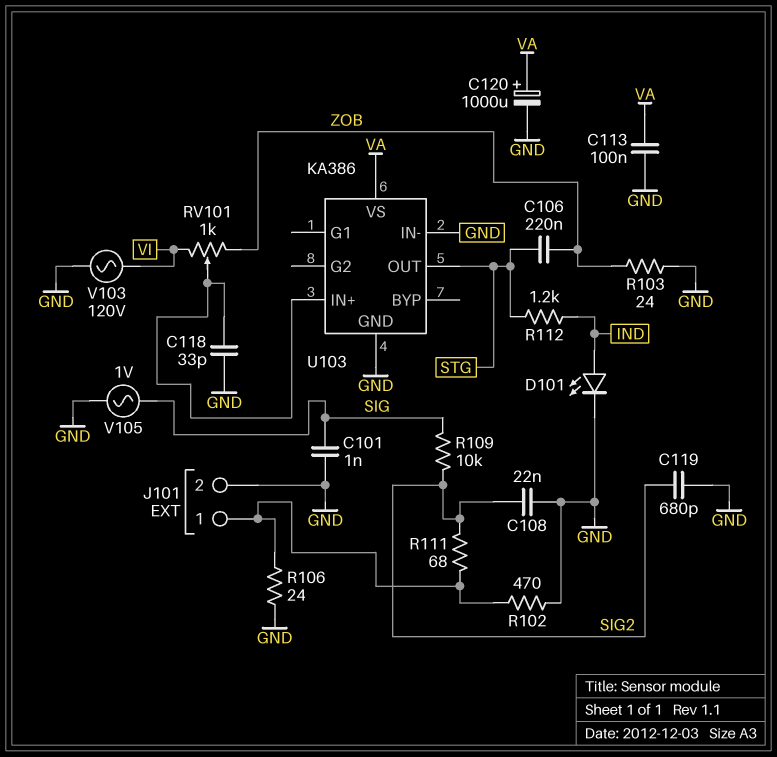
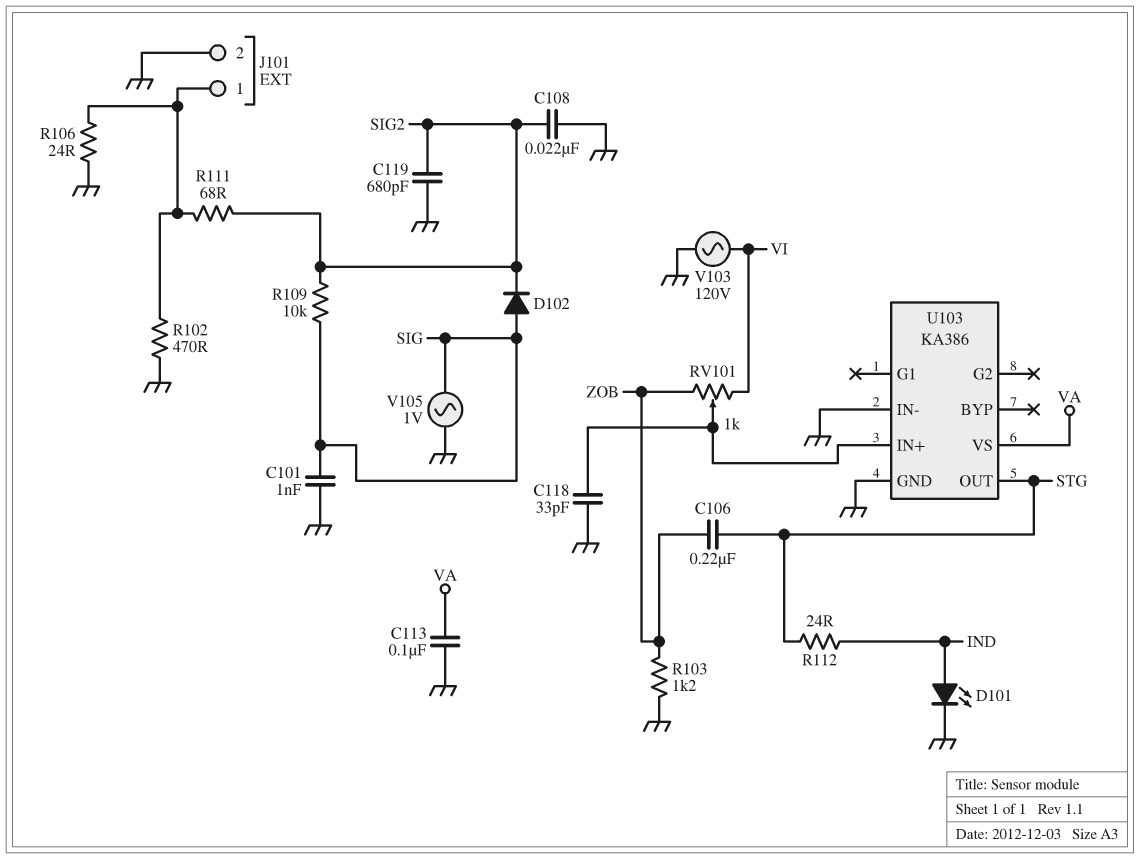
C120: 1000uF (plus VA, minus GND) -> none
D102: none -> diode (A SIG, K SIG2)
R103: 24 (GND, ZOB) -> 1.2k (GND, ZOB)
R112: 1.2k (IND, STG) -> 24 (IND, STG)

